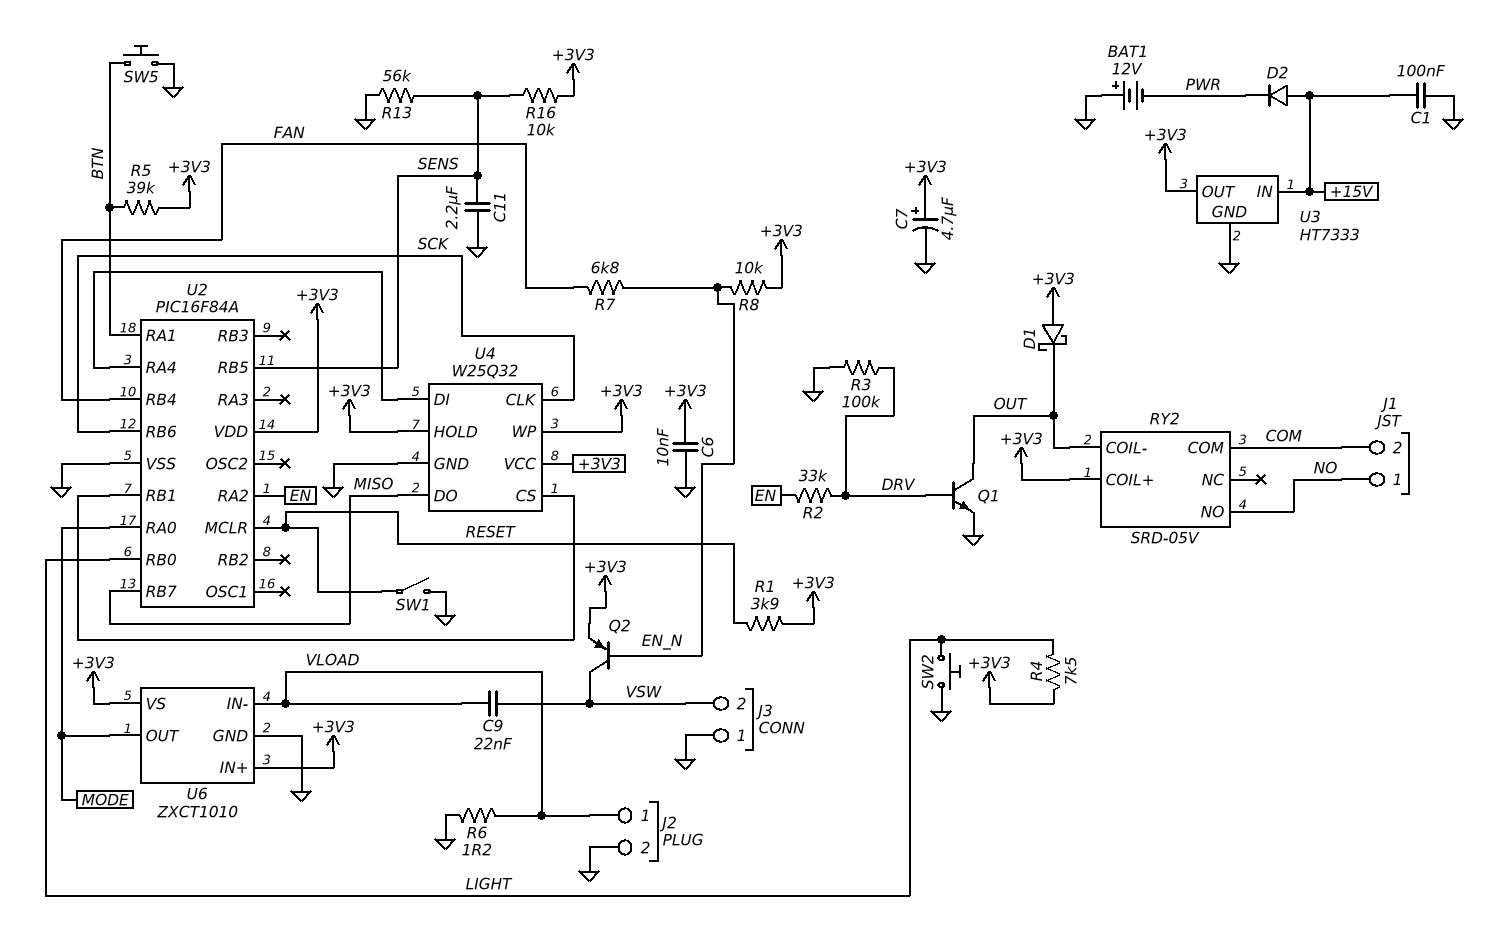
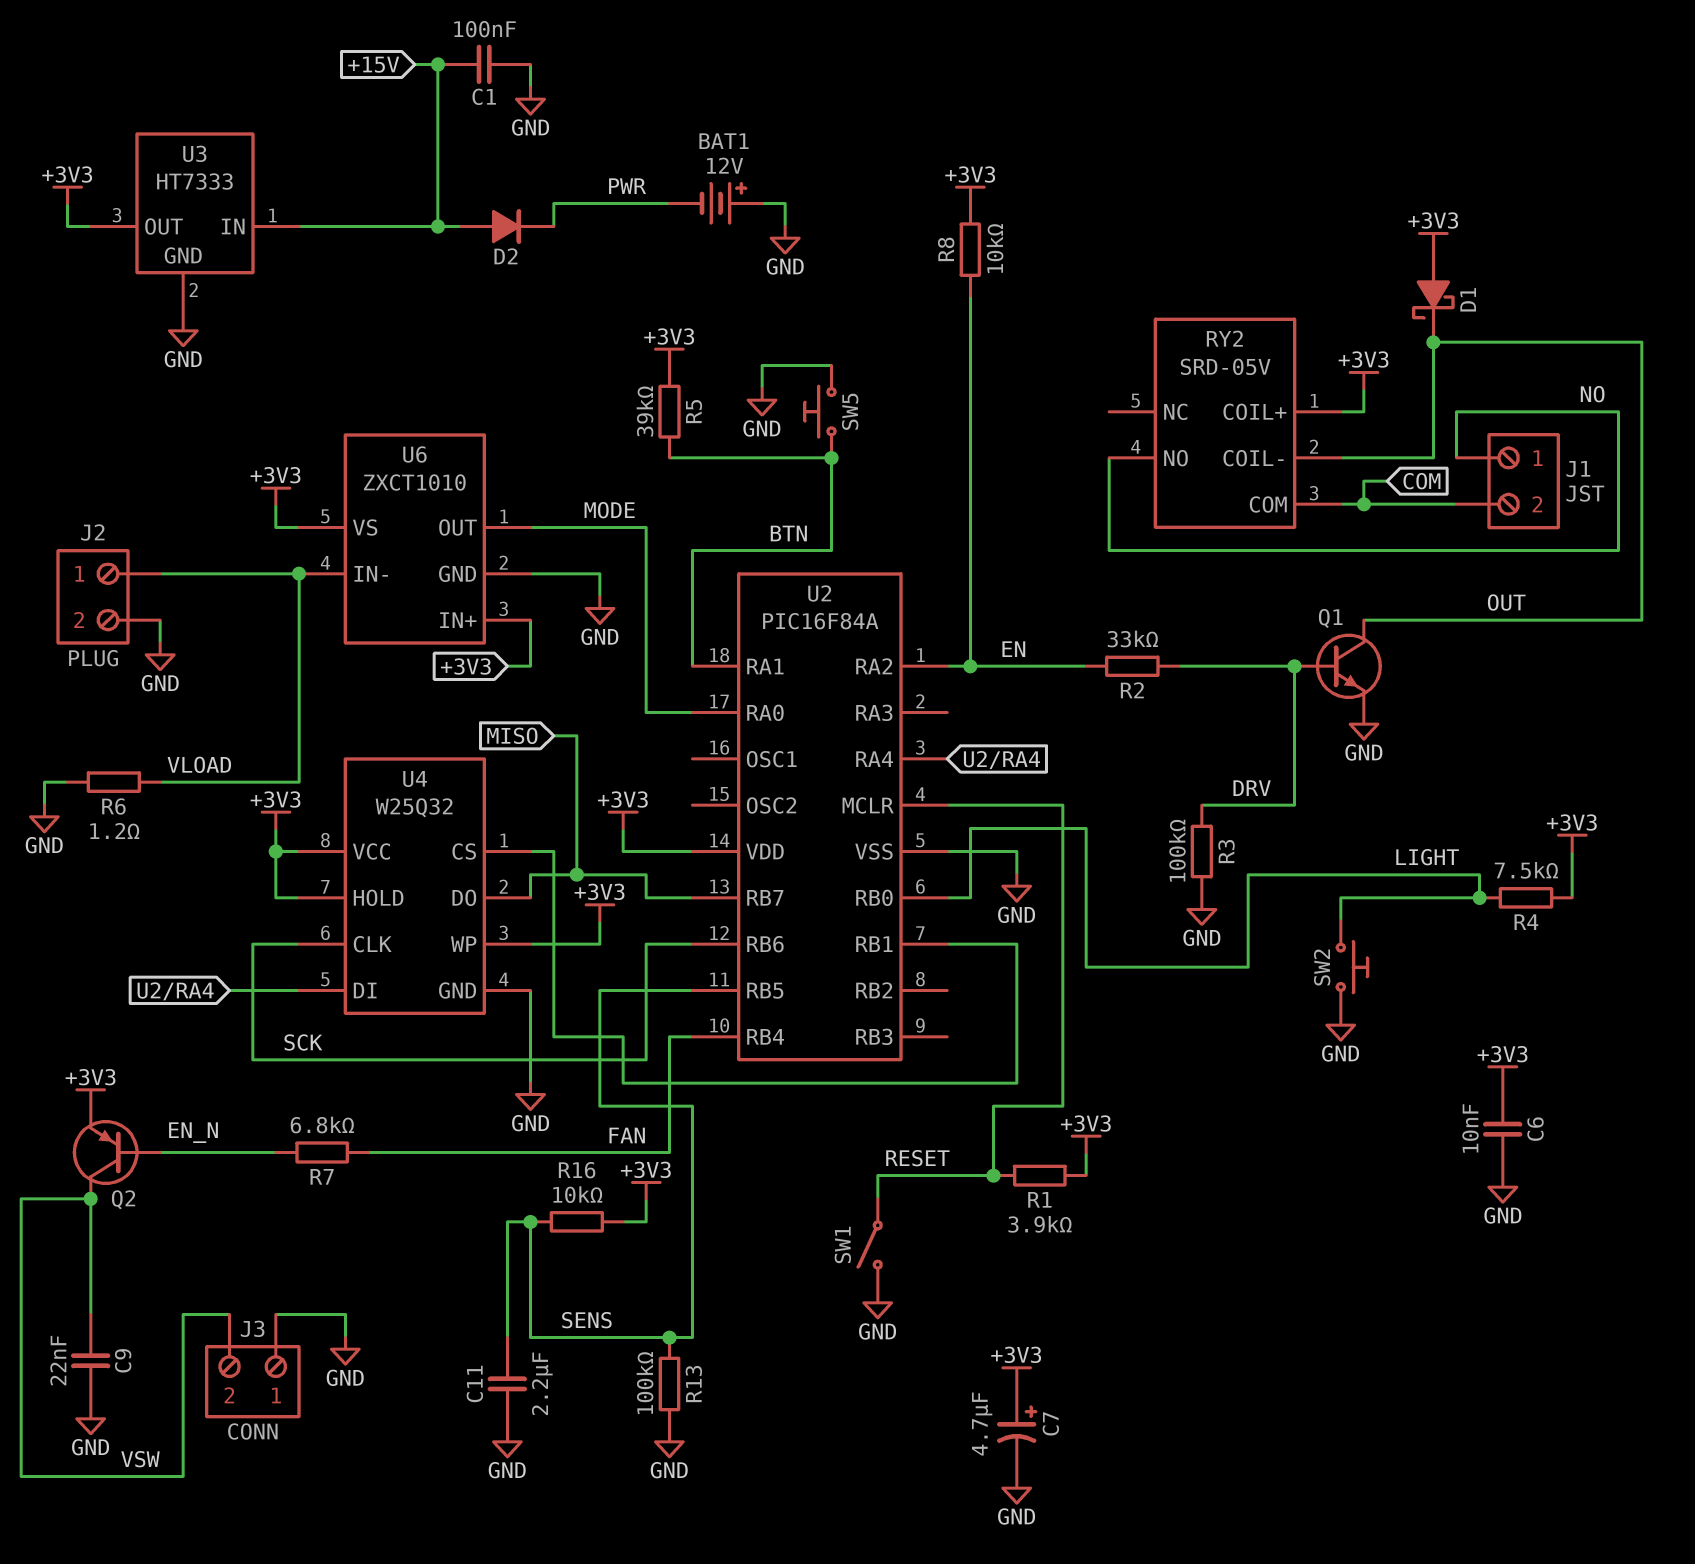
C9: 22nF (VLOAD, VSW) -> 22nF (GND, VSW)
R8: 10k (+3V3, EN_N) -> 10k (+3V3, EN)
R13: 56k (GND, SENS) -> 100k (GND, SENS)

